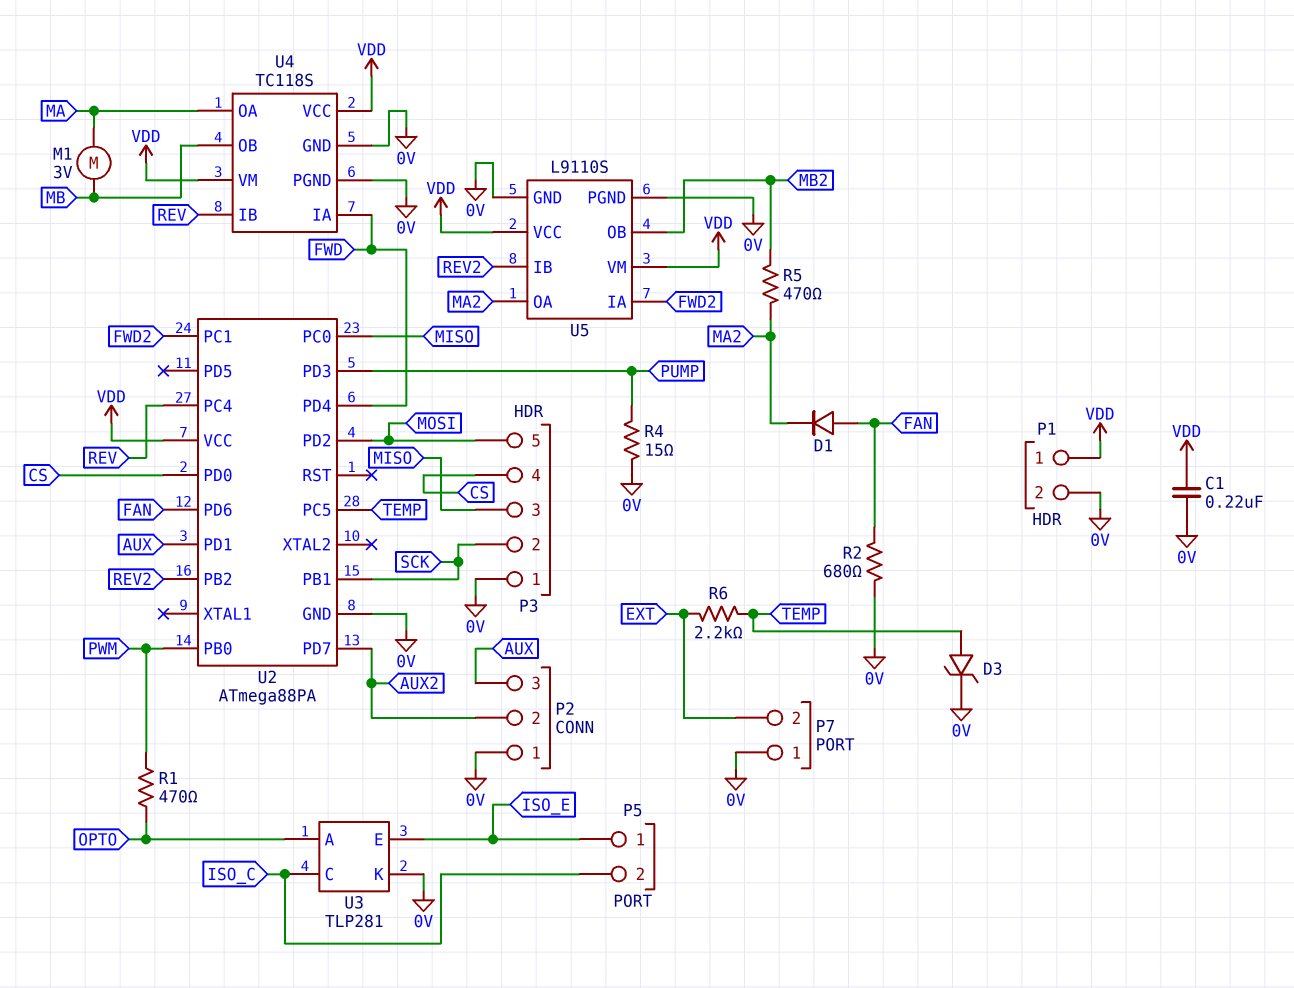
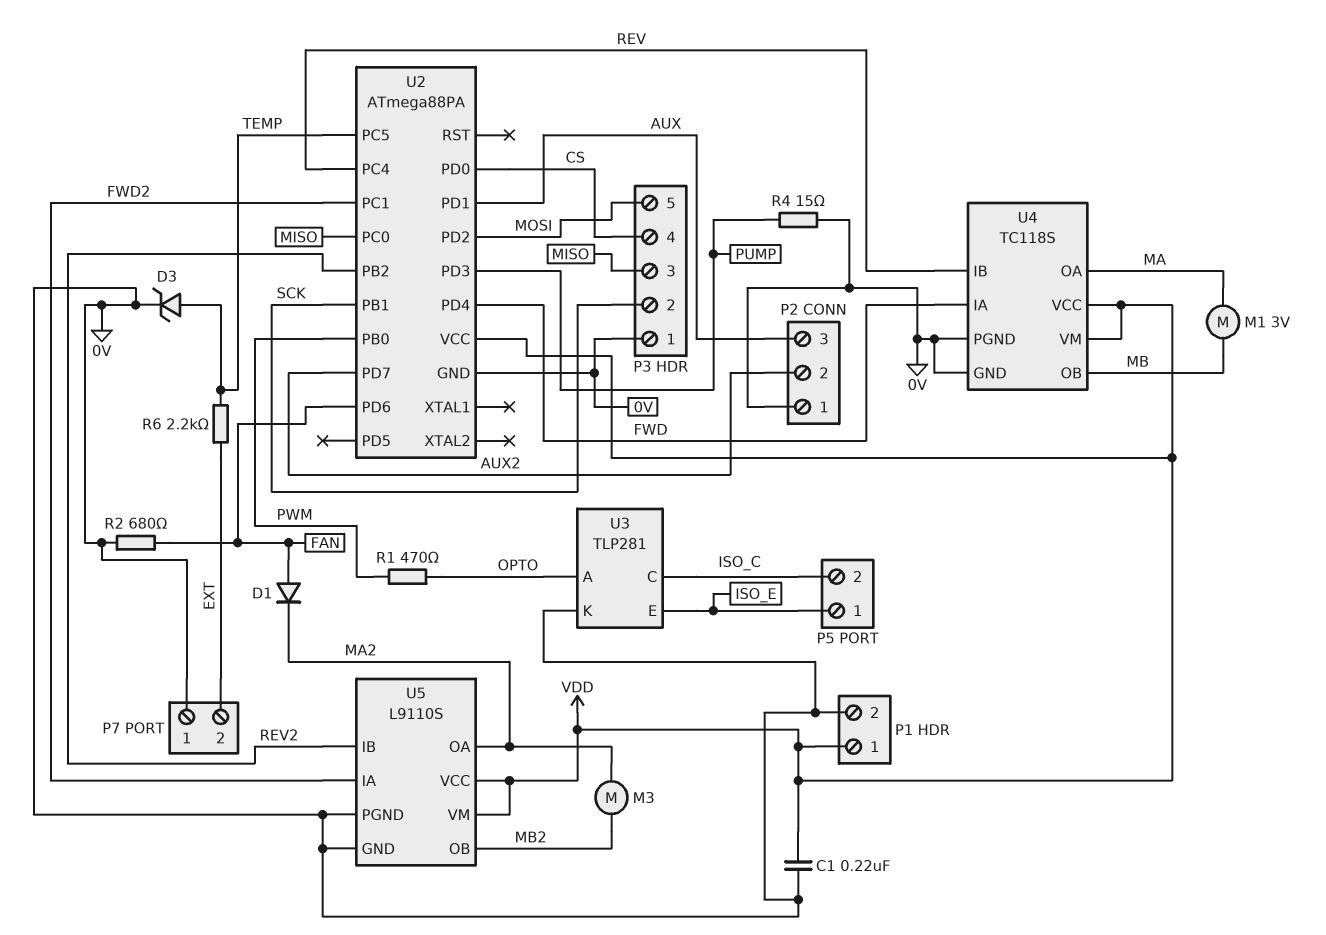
M3: none -> motor (MA2, MB2)
R5: 470 (MA2, MB2) -> none

